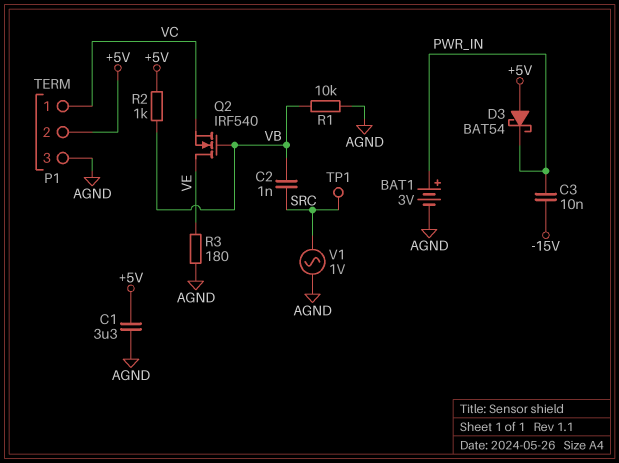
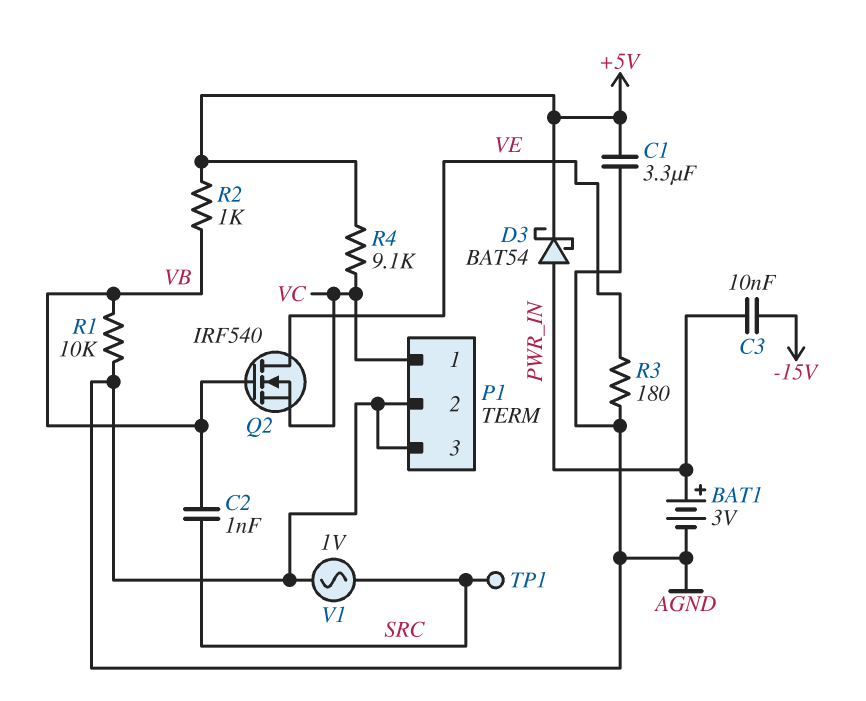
D3: schottky BAT54 (A +5V, K PWR_IN) -> schottky BAT54 (A PWR_IN, K +5V)
P1 pin 2: +5V -> AGND
R4: none -> 9.1k (+5V, VC)

